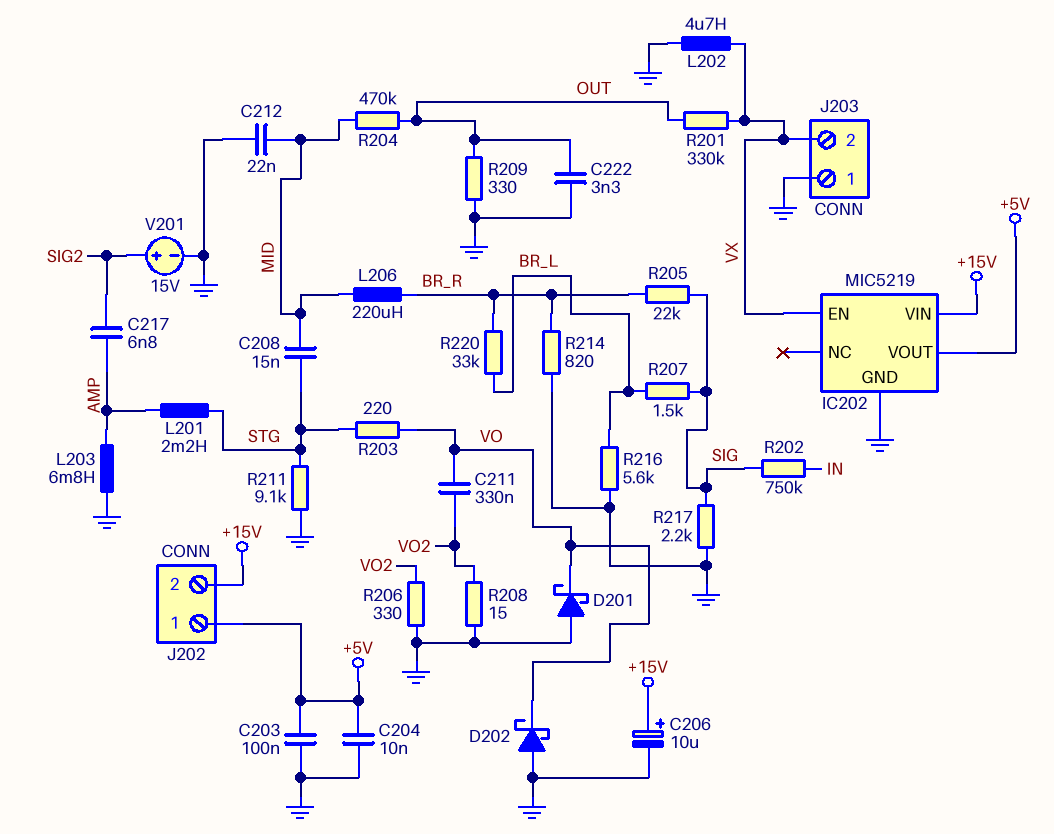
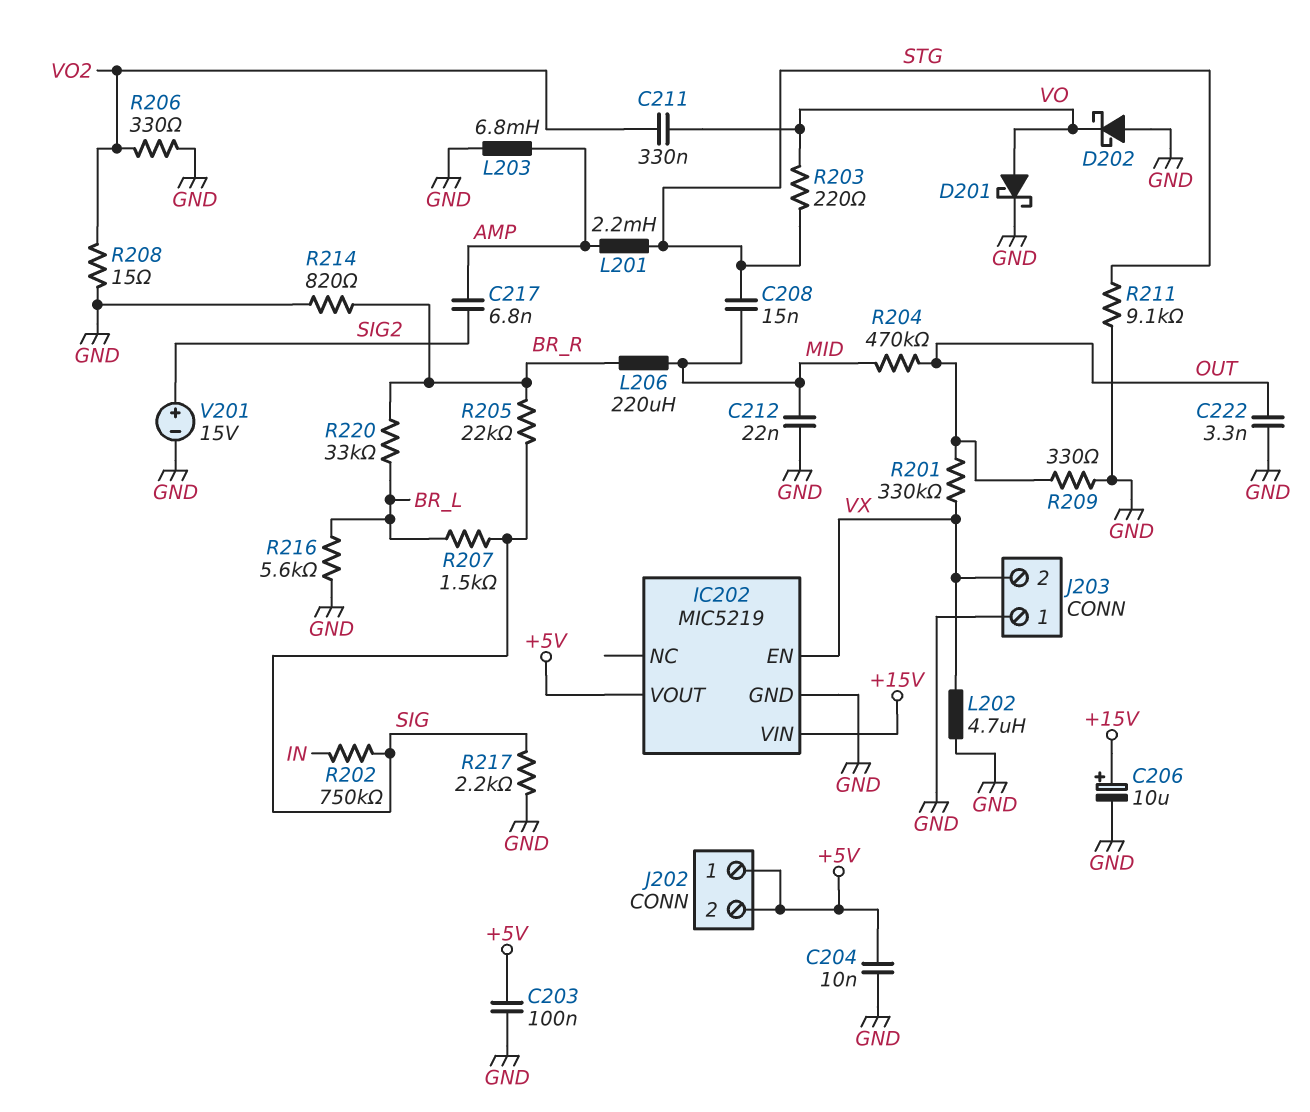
D201: schottky (A GND, K VO) -> schottky (A VO, K GND)
J202 pin 2: +15V -> +5V

